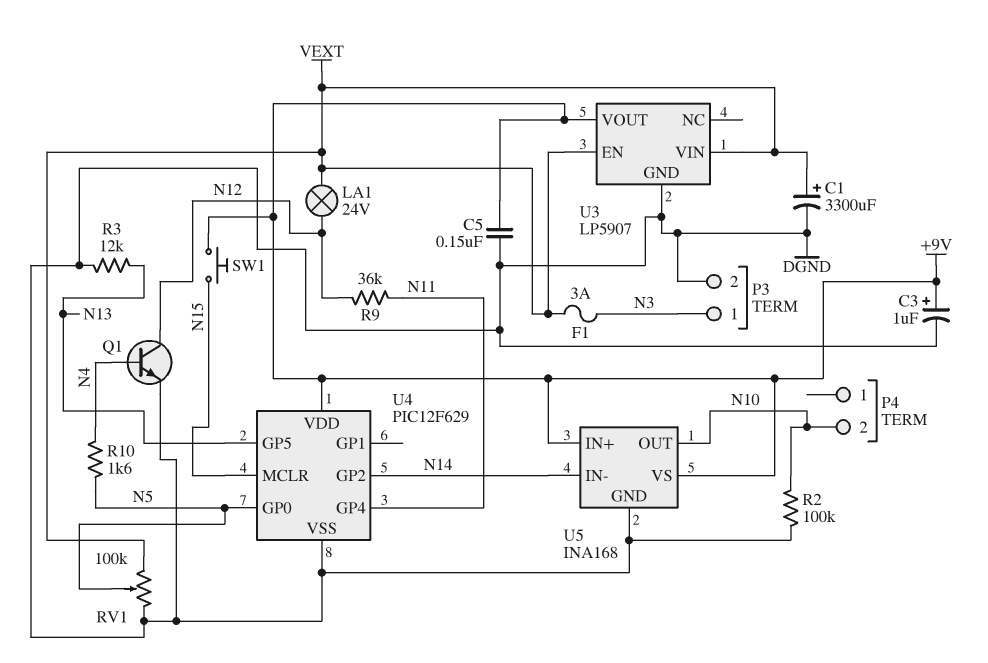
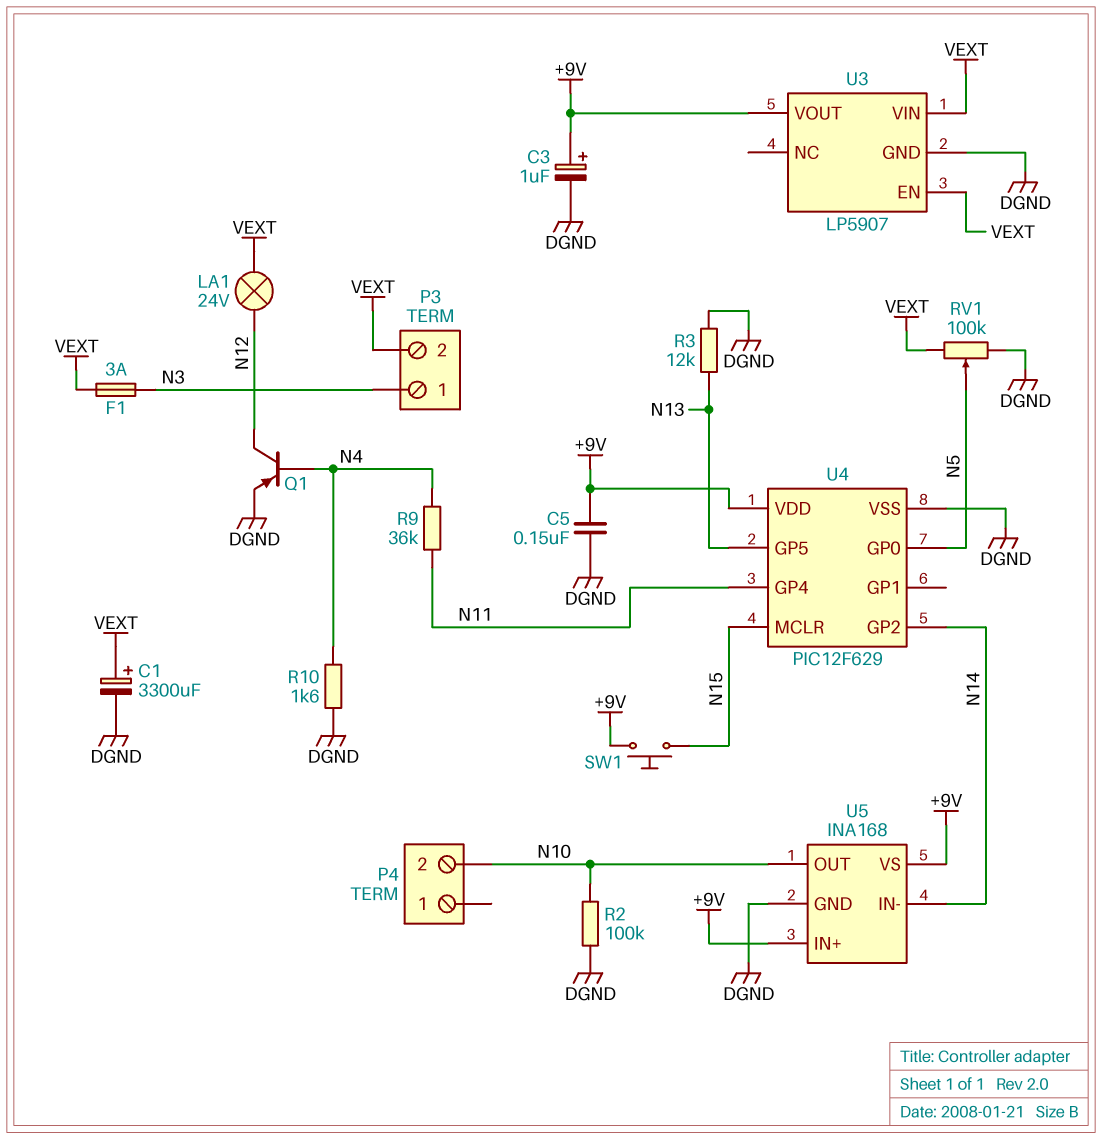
P3 pin 2: DGND -> VEXT
Q1: NPN (B N4, C N12, E DGND) -> PNP (B N4, C N12, E DGND)
R9: 36k (N11, N12) -> 36k (N4, N11)
R10: 1.6k (N4, N5) -> 1.6k (DGND, N4)

